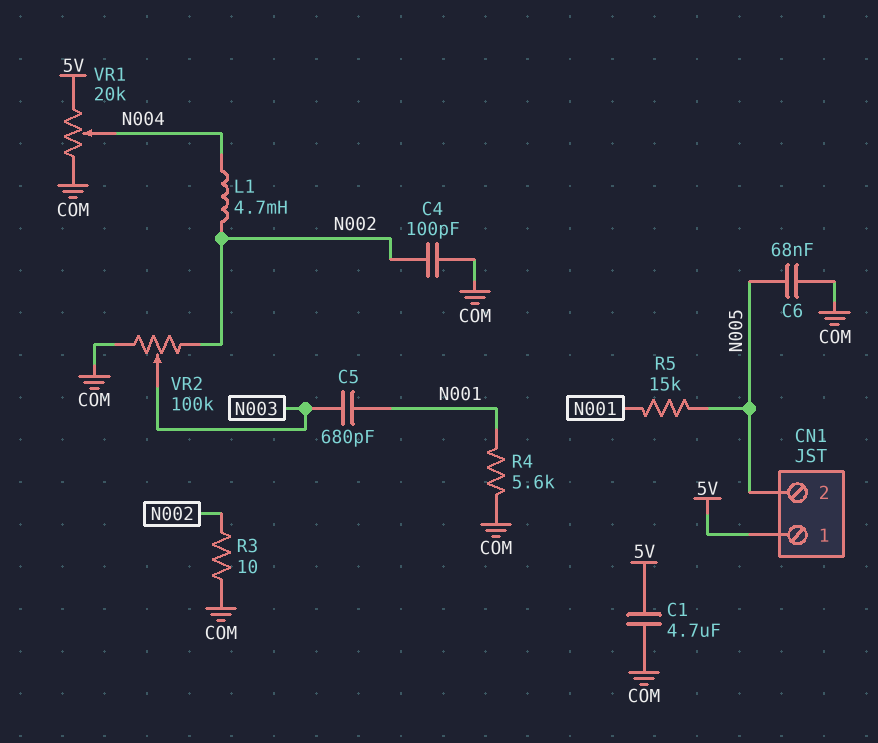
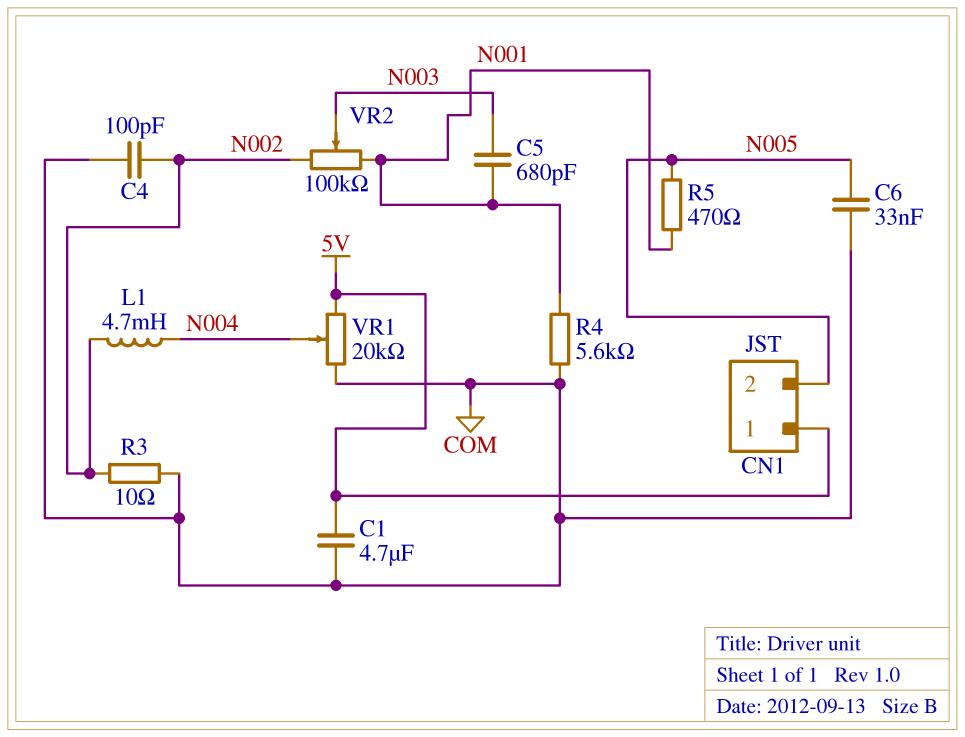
C6: 68nF (COM, N005) -> 33nF (COM, N005)
R5: 15k (N001, N005) -> 470 (N001, N005)
VR2: 100k (COM, N002, wiper N003) -> 100k (N001, N002, wiper N003)

